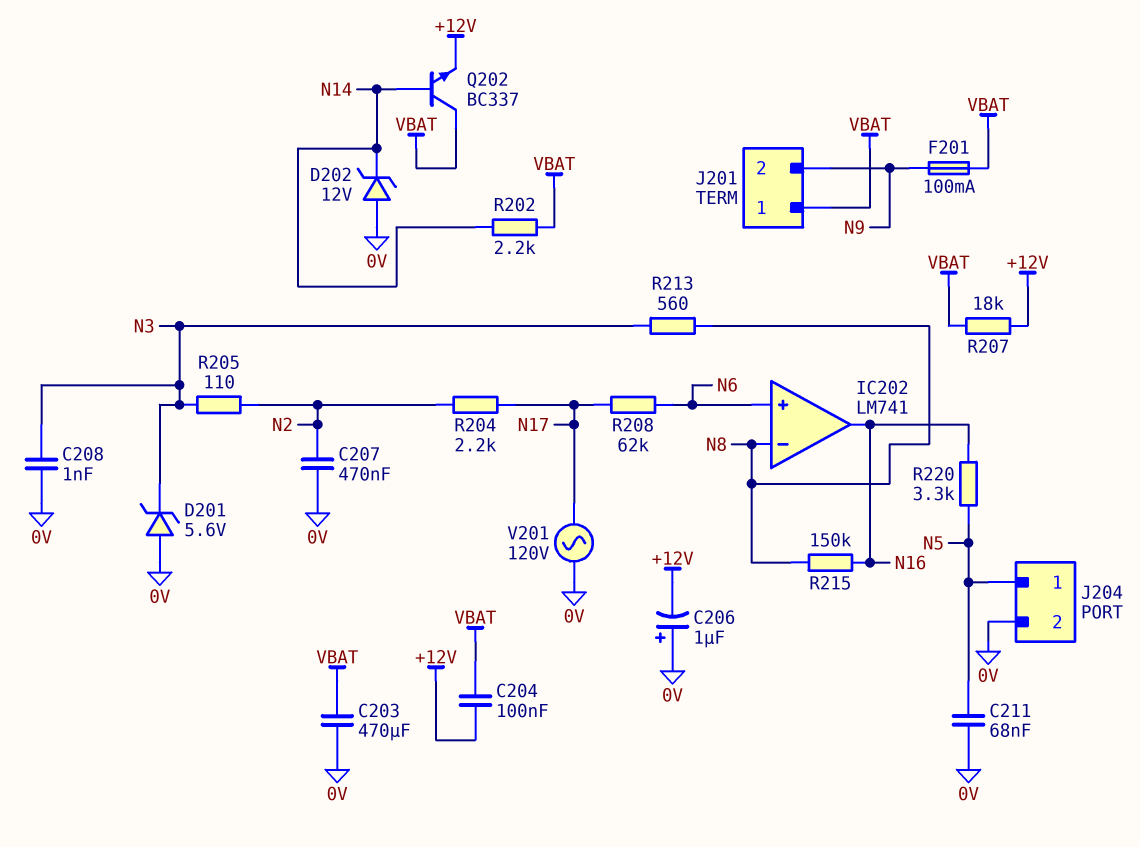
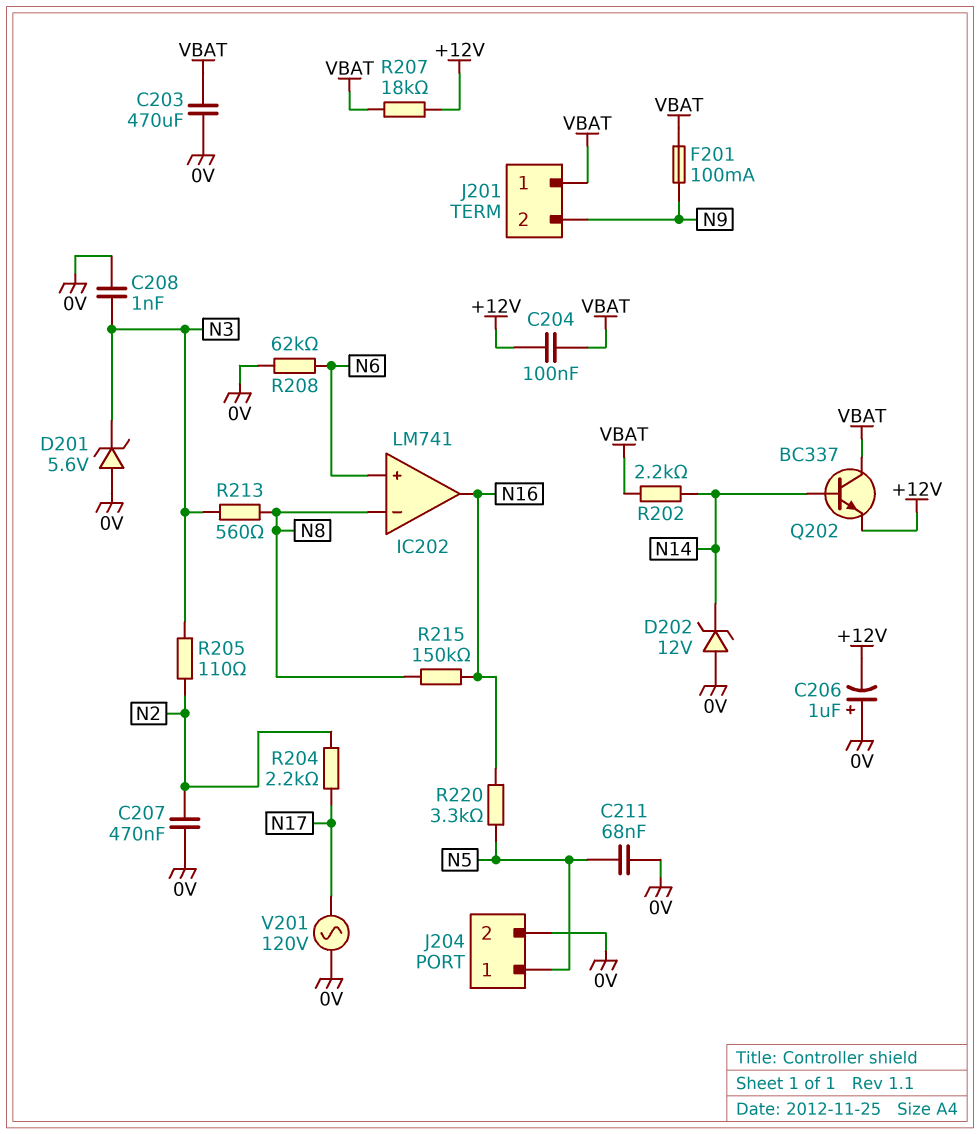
R208: 62k (N6, N17) -> 62k (0V, N6)

